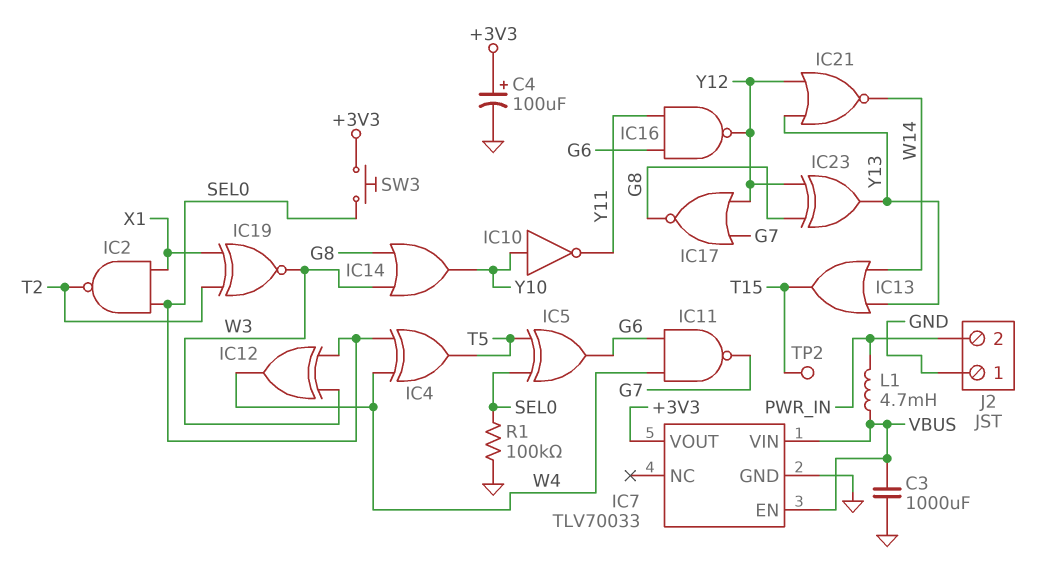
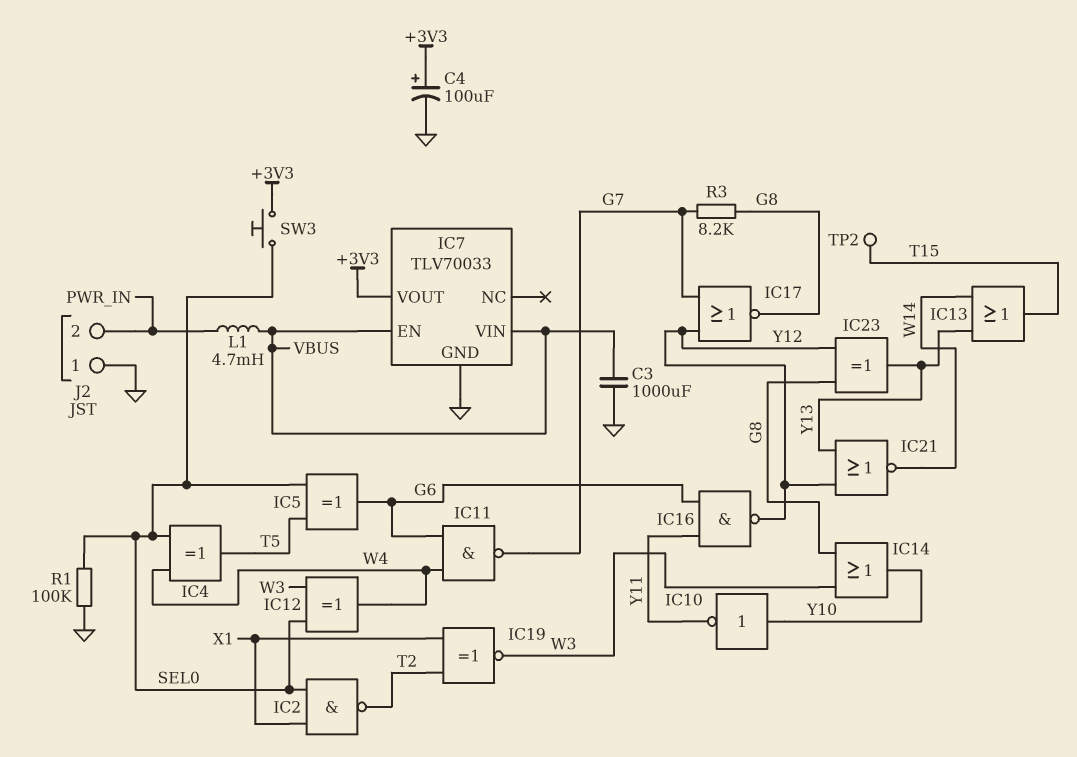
R3: none -> 8.2k (G7, G8)

